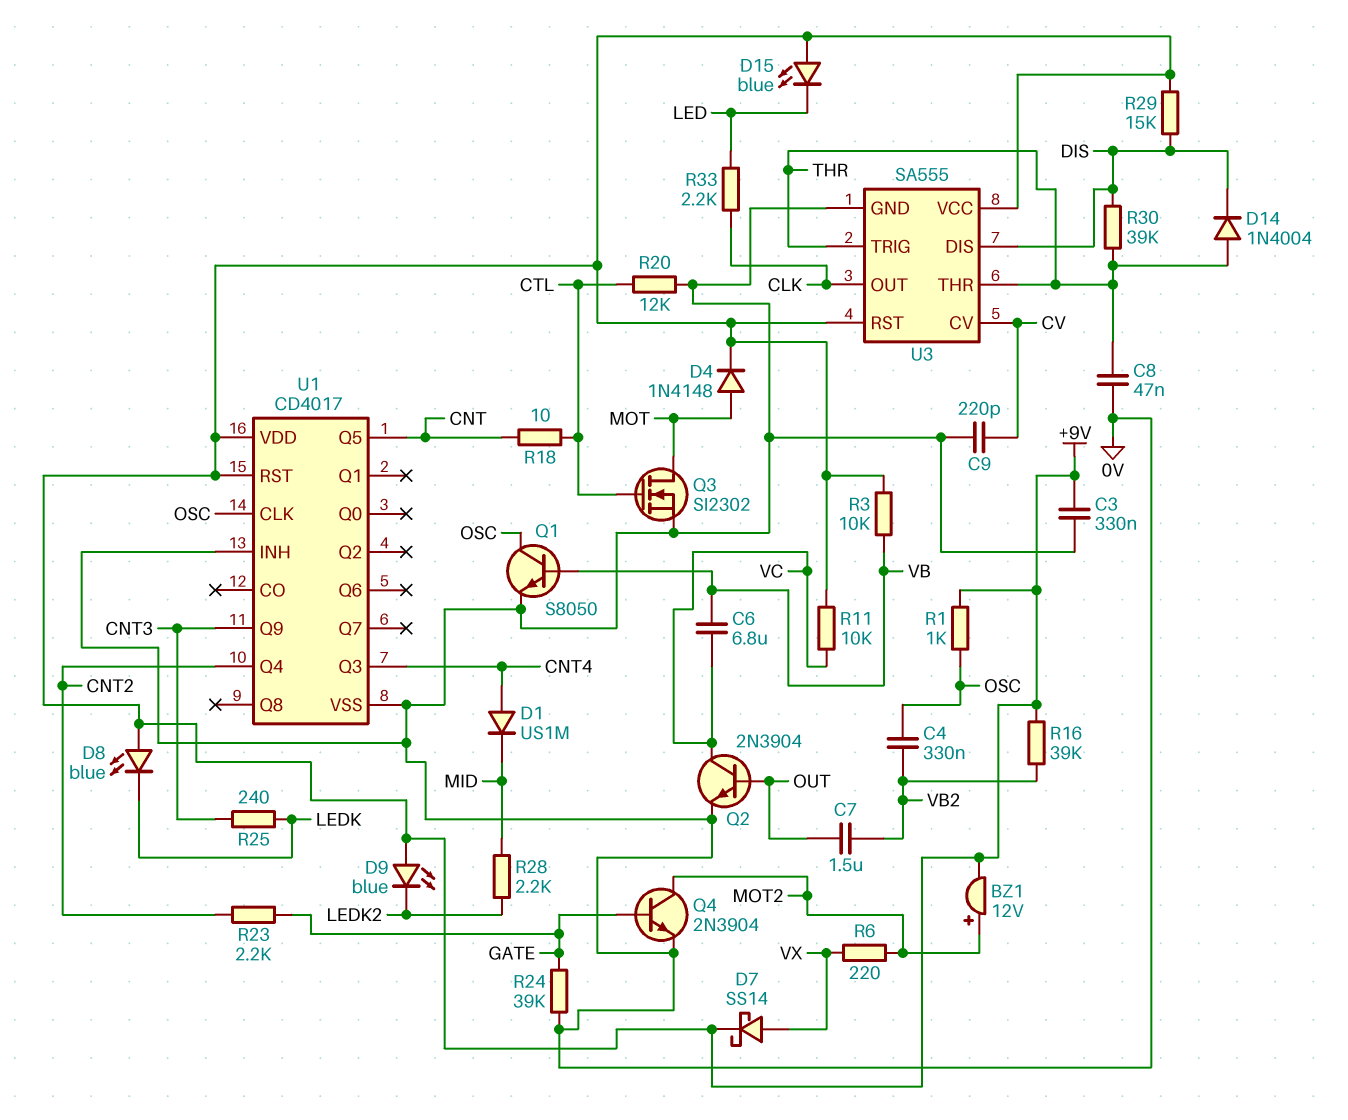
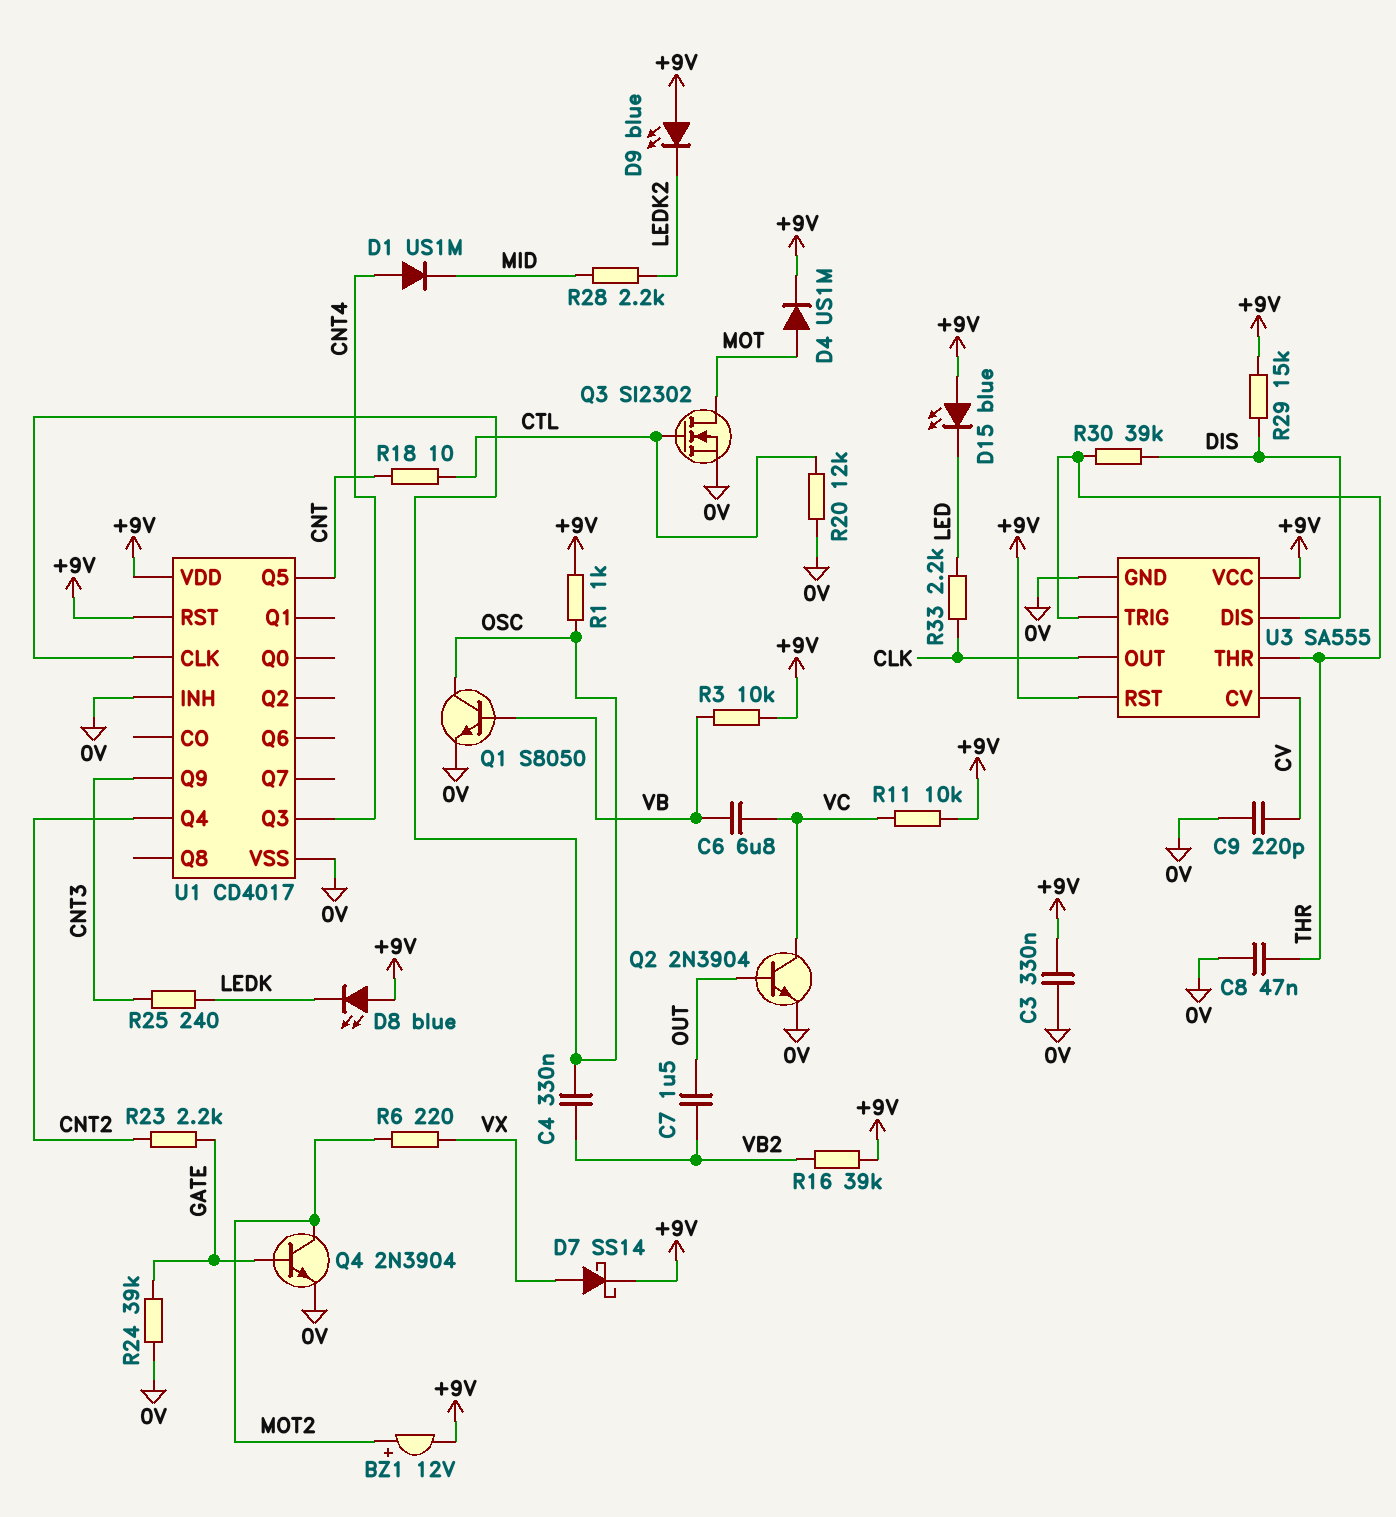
D4: diode 1N4148 (A MOT, K +9V) -> diode US1M (A MOT, K +9V)
D14: diode 1N4004 (A THR, K DIS) -> none

